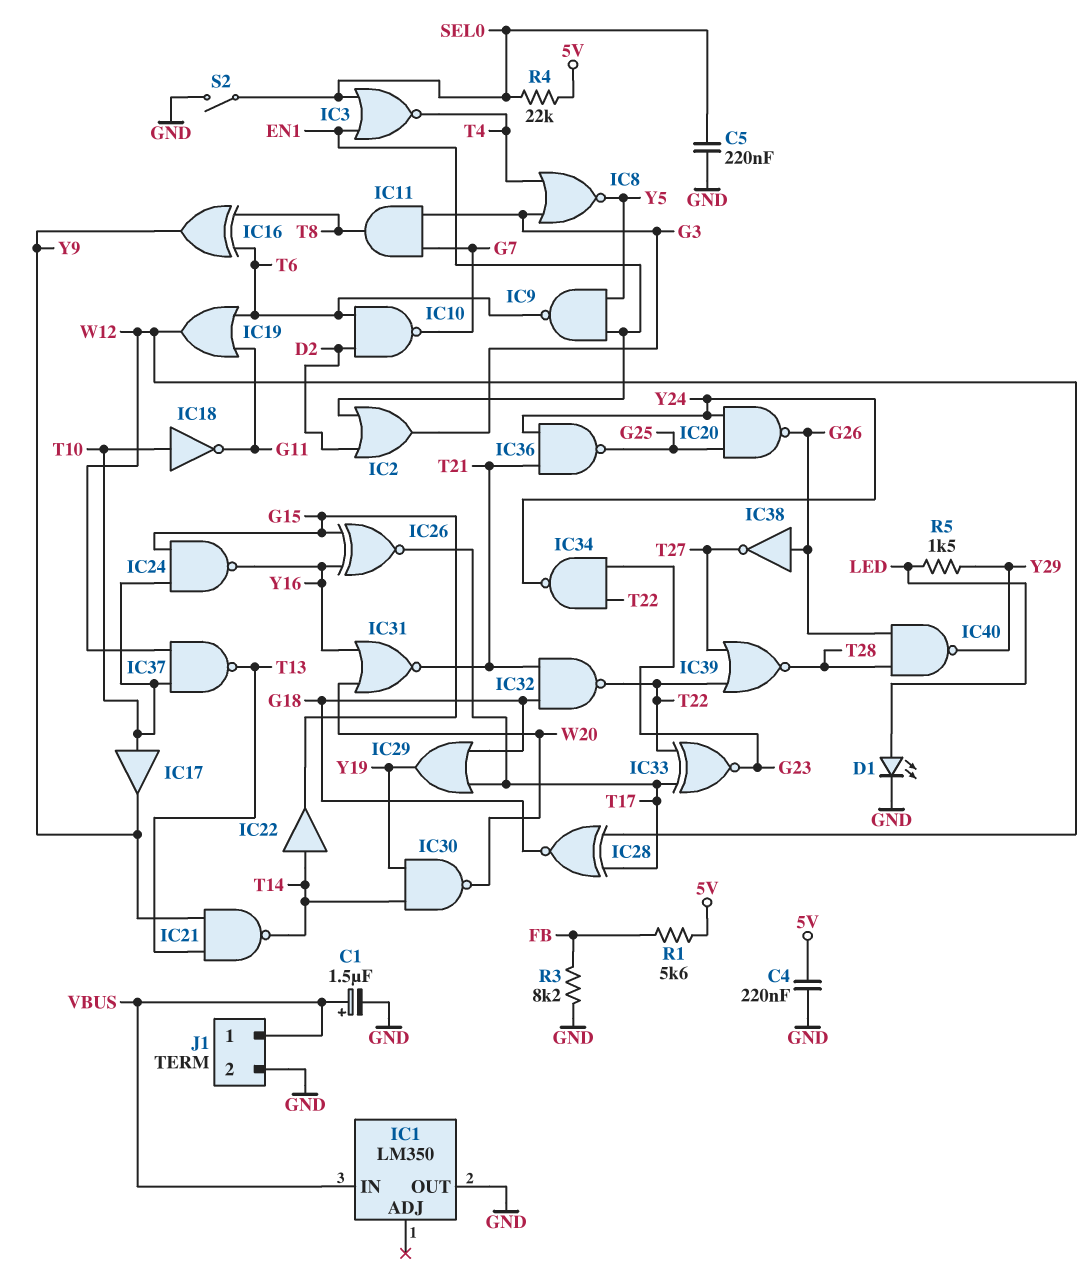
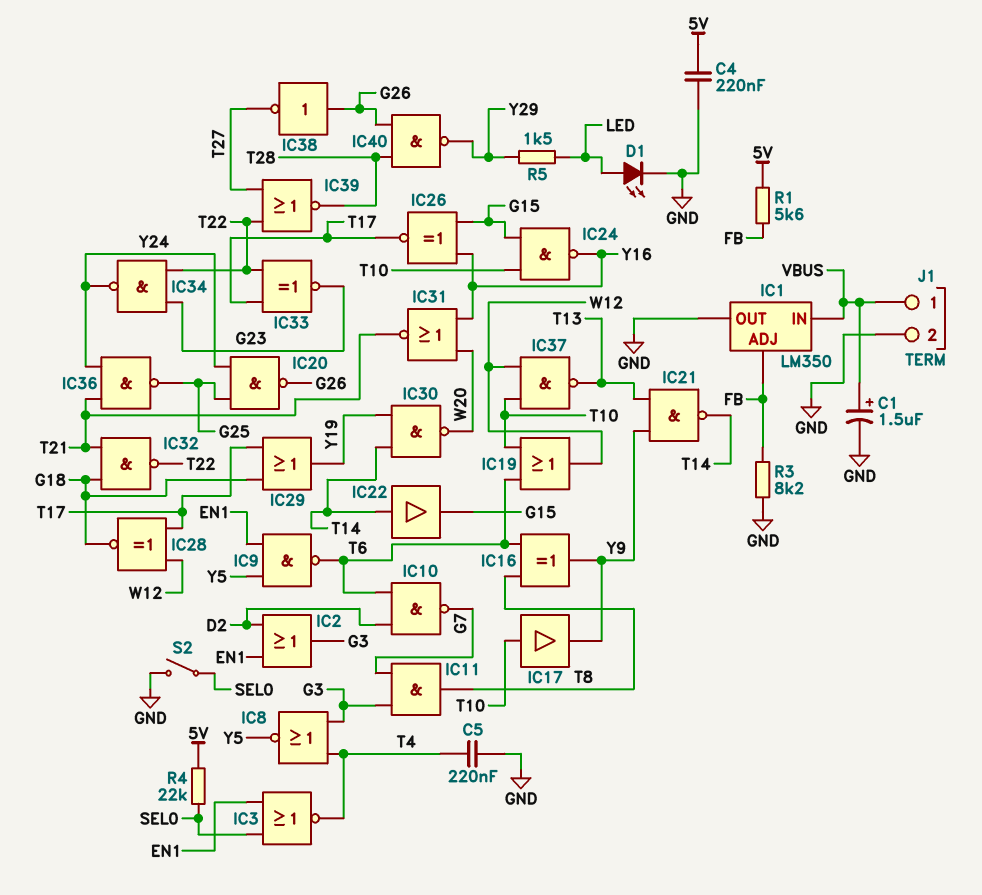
C5: 220nF (GND, SEL0) -> 220nF (GND, T4)
IC1 pin ADJ: none -> FB
IC18: NOT (in T10, out G11) -> none
IC19: OR (in G11, in T6, out W12) -> OR (in T6, in T10, out W12)

